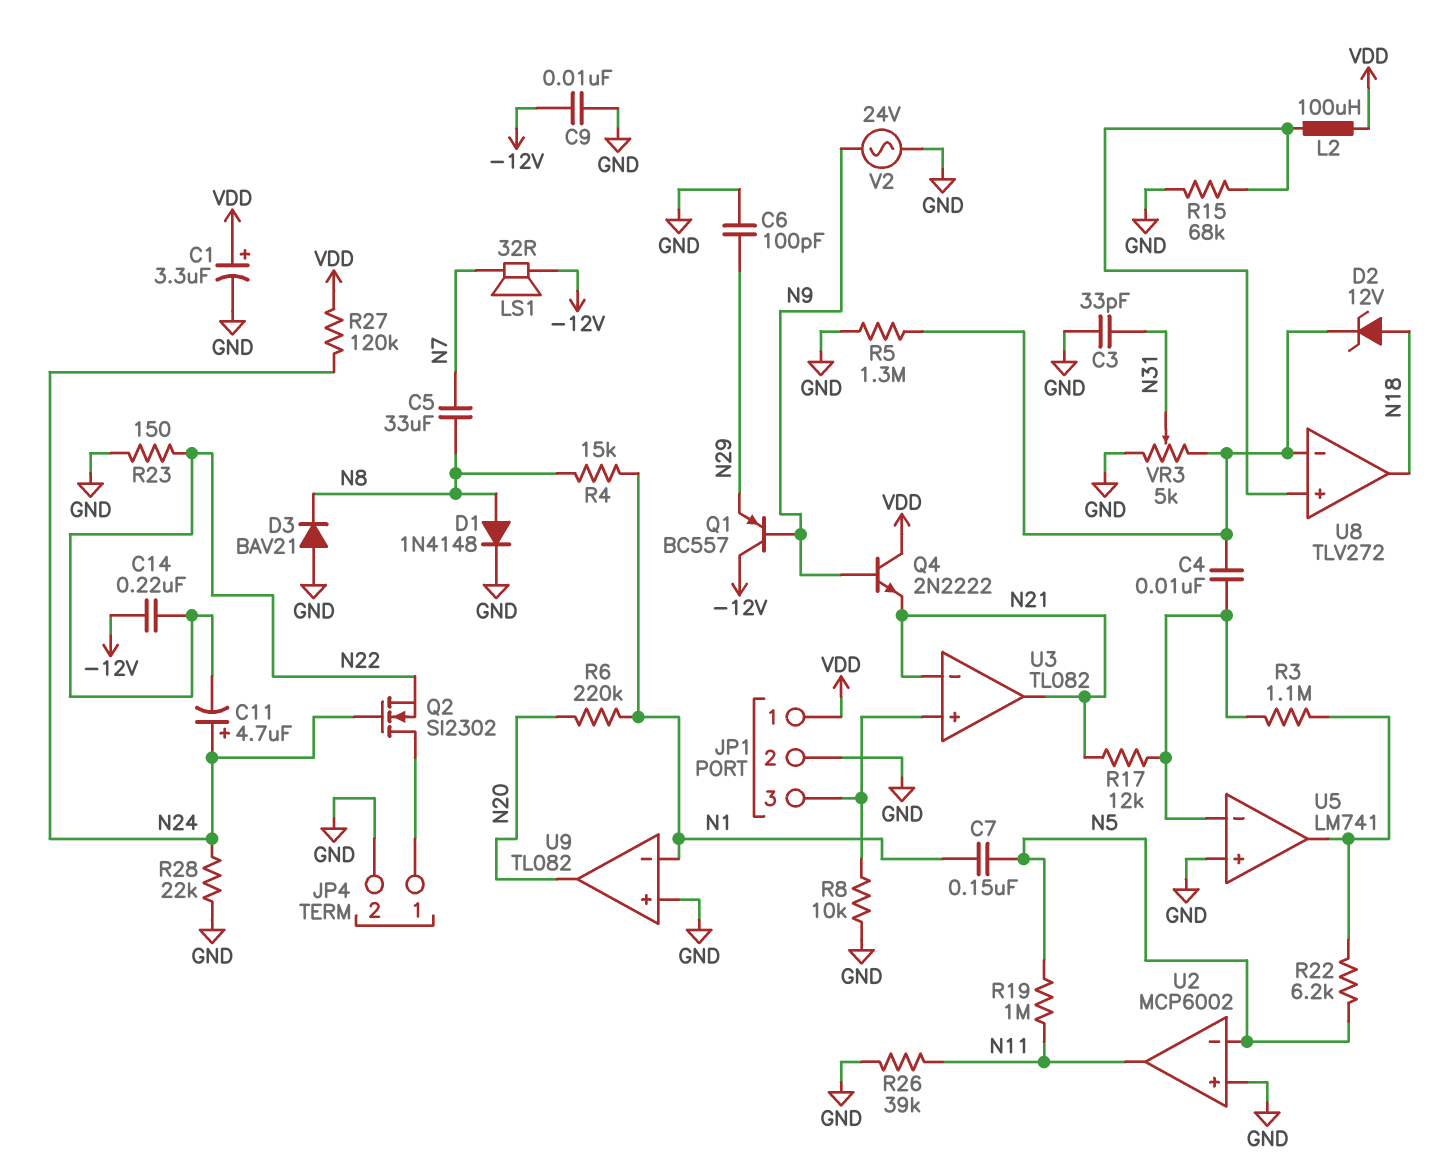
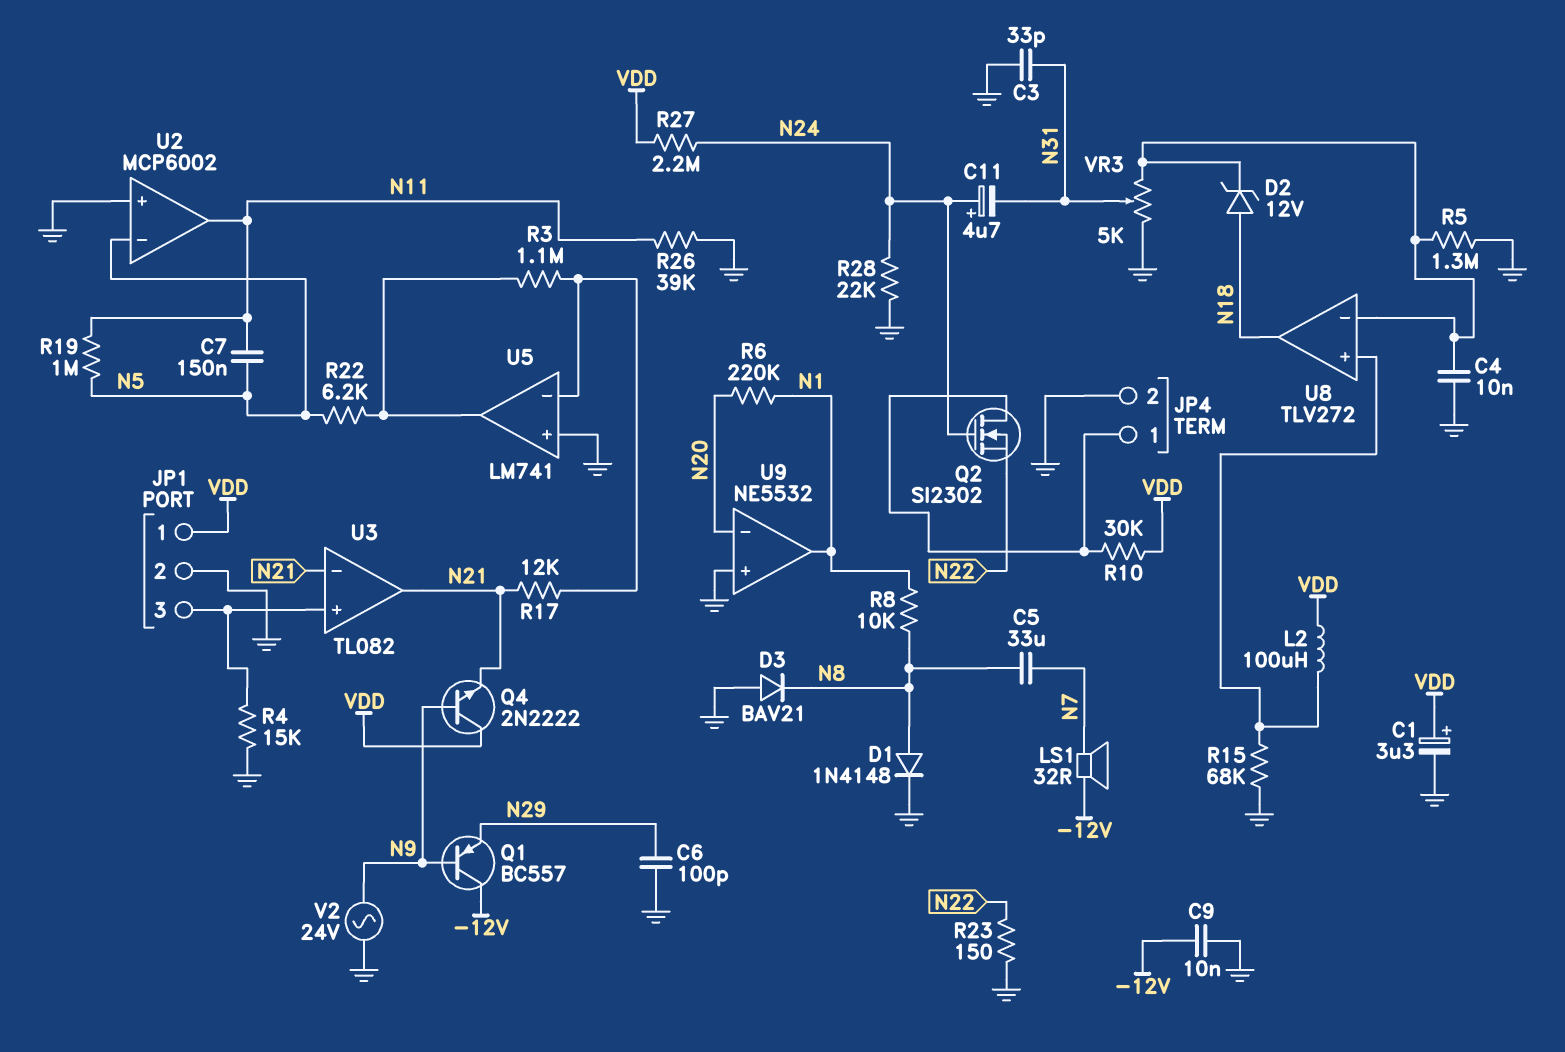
C4: 10nF (U5/in-, U8/in-) -> 10nF (GND, U8/in-)
C7: 150nF (N1, N5) -> 150nF (N5, N11)
C11: 4.7uF (plus N24, minus N22) -> 4.7uF (plus N24, minus N31)
C14: 220nF (-12V, N22) -> none
R4: 15k (N1, N8) -> 15k (GND, JP1/3)
R8: 10k (GND, JP1/3) -> 10k (N1, N8)
R10: none -> 30k (JP4/1, VDD)
R27: 120k (N24, VDD) -> 2.2M (N24, VDD)
U9: TL082 -> NE5532
U9 pin in-: N1 -> N20
U9 pin out: N20 -> N1

